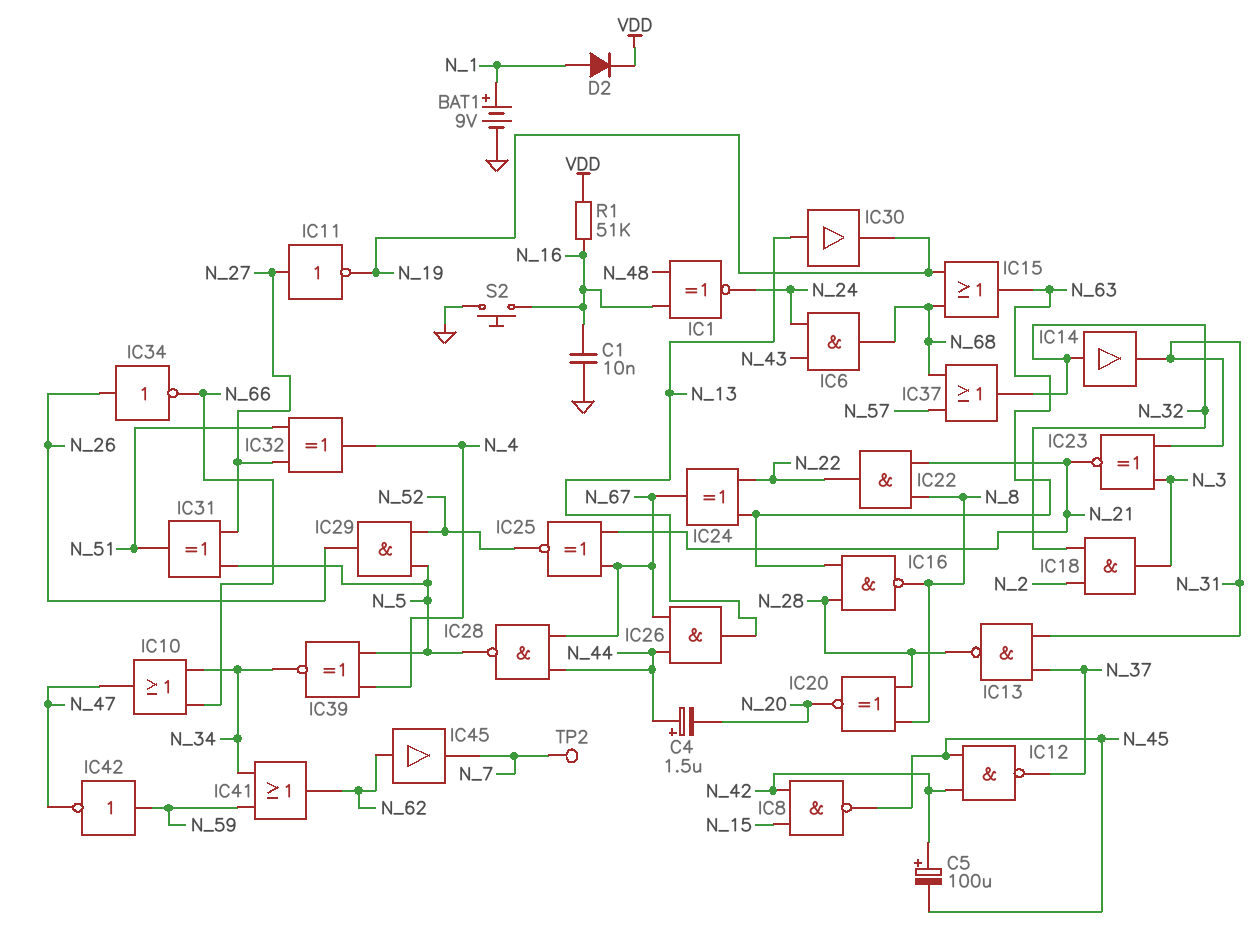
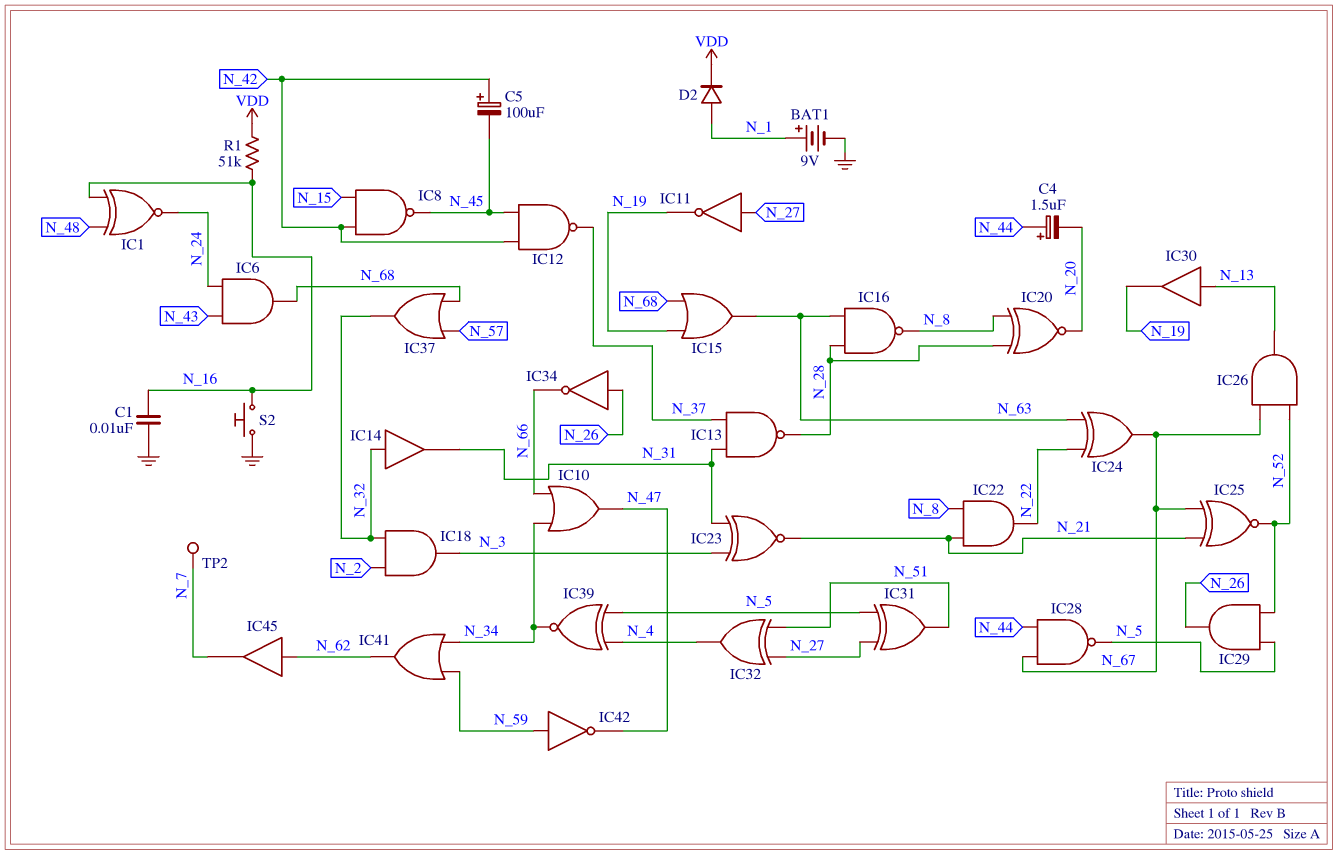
IC26: AND (in N_44, in N_67, out N_13) -> AND (in N_52, in N_67, out N_13)

